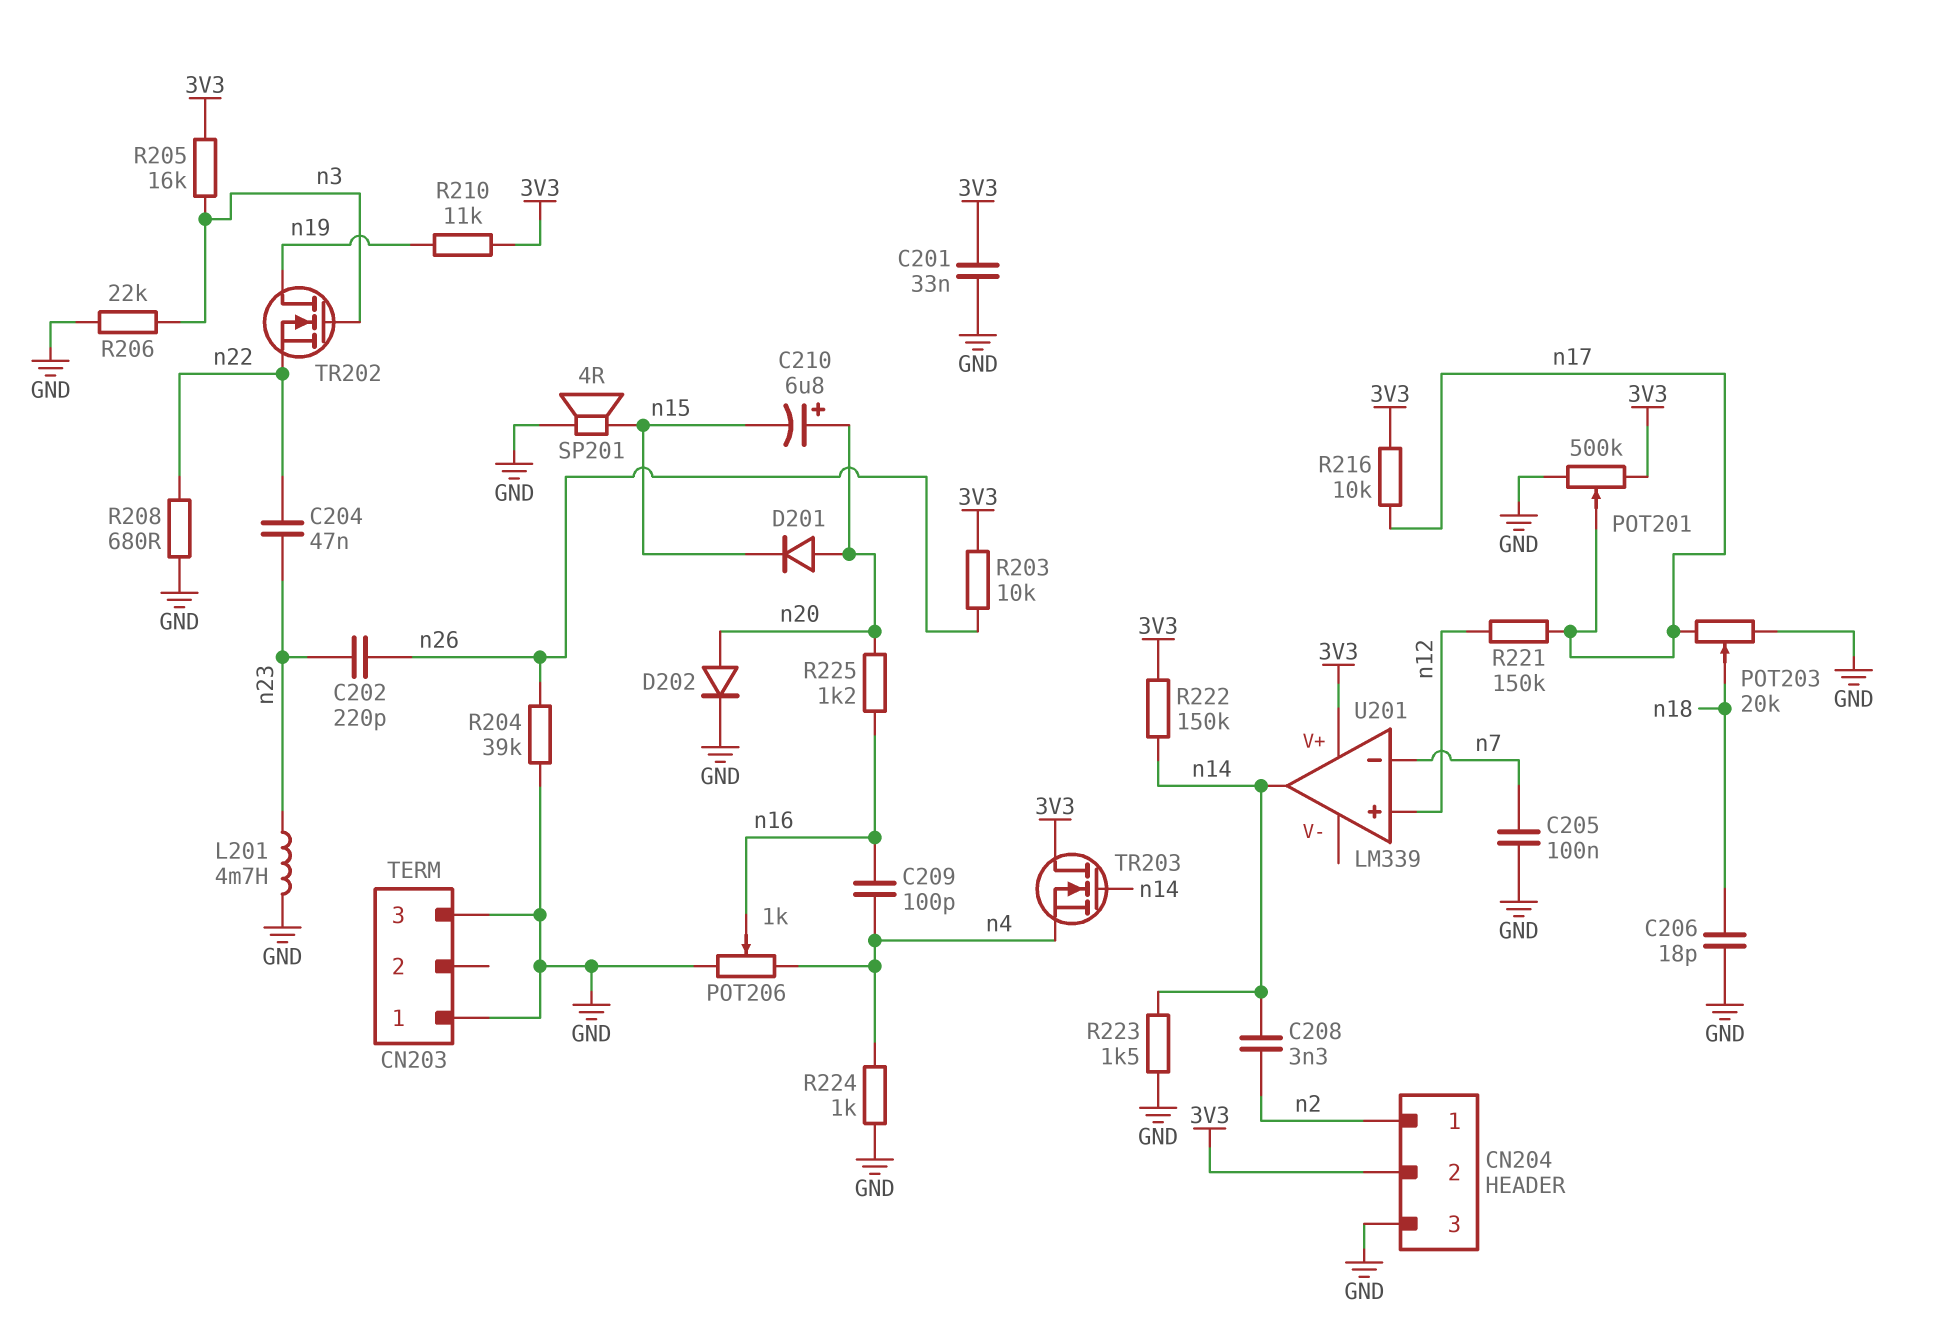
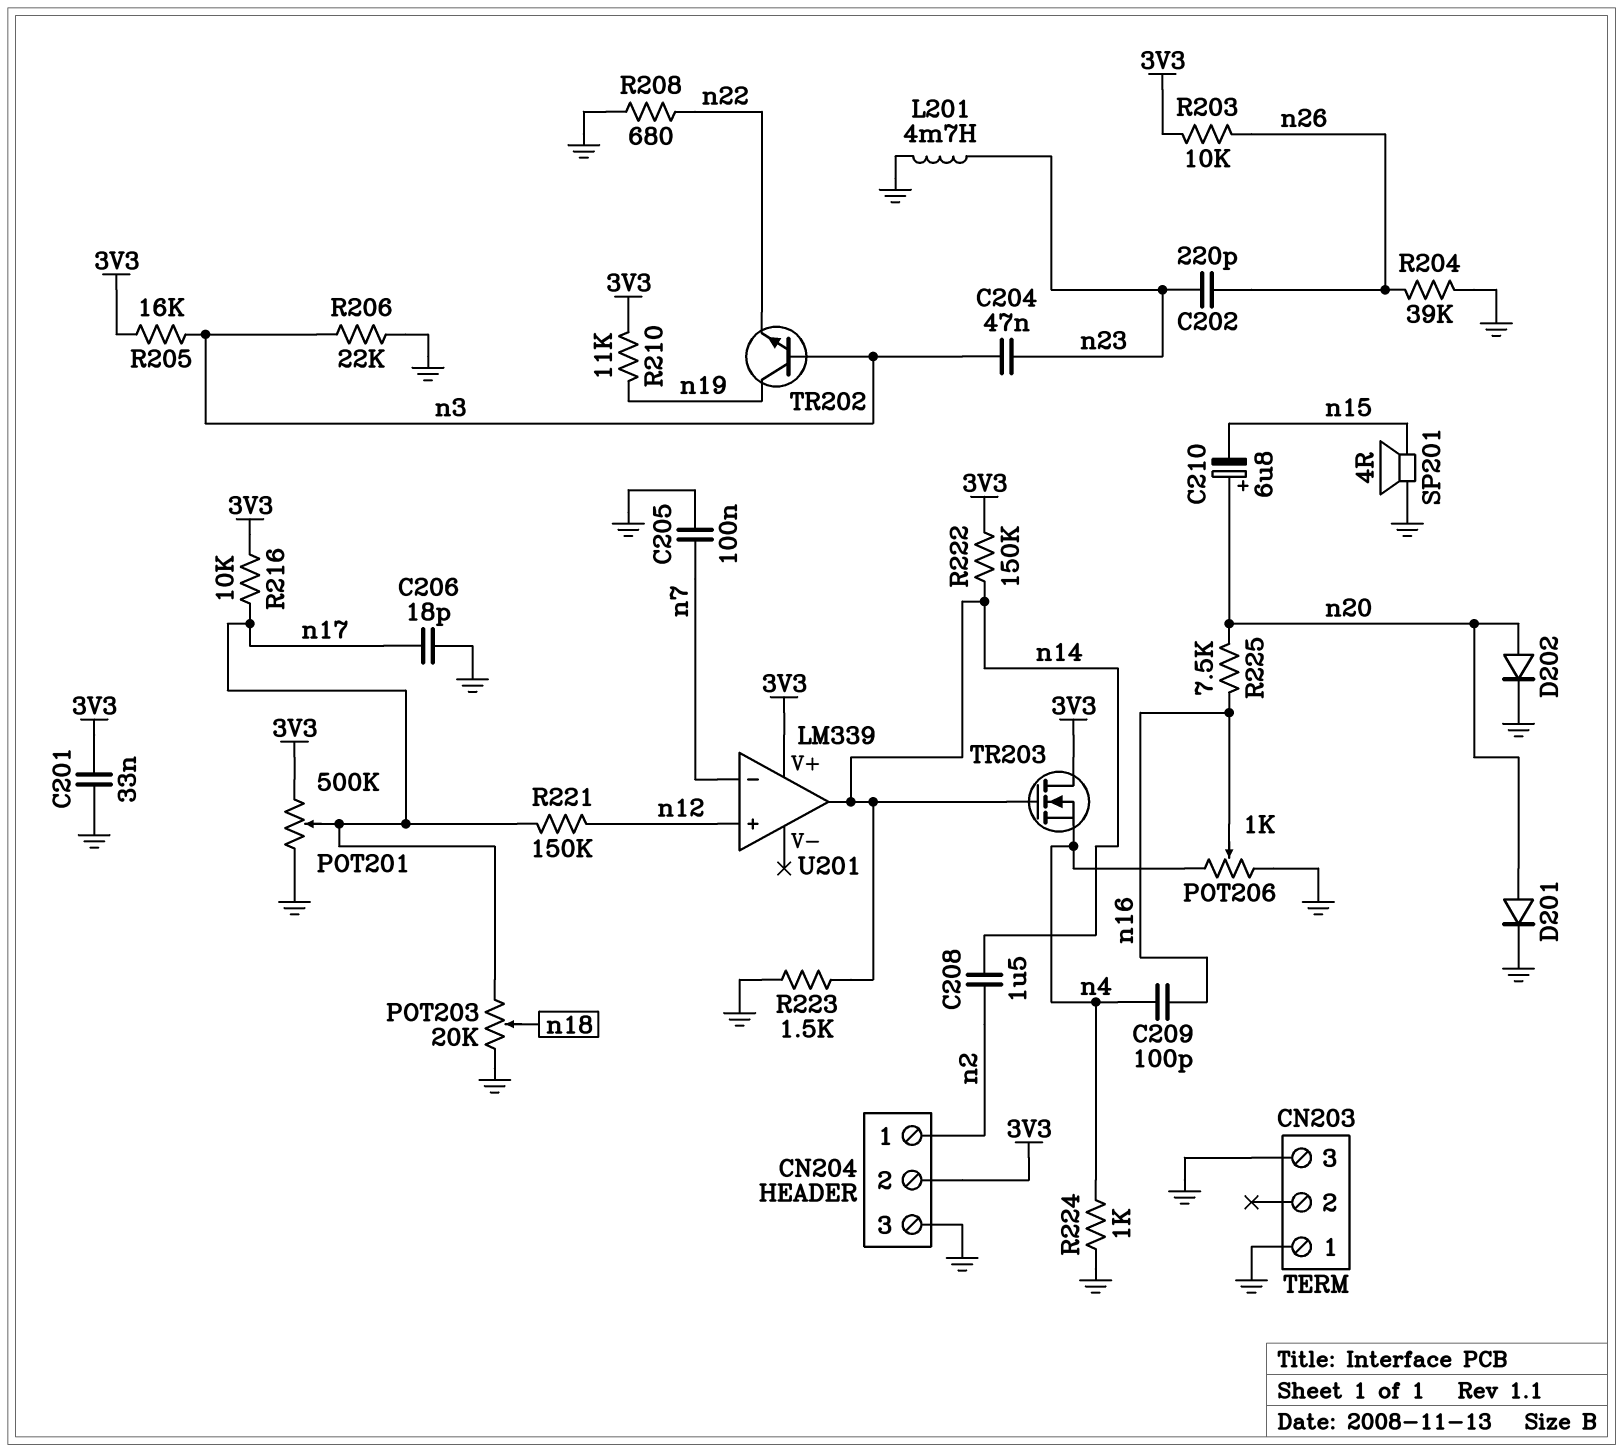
C204: 47nF (n22, n23) -> 47nF (n3, n23)
C206: 18pF (GND, n18) -> 18pF (GND, n17)
C208: 3.3nF (n2, n14) -> 1.5uF (n2, n14)
D201: diode (A n20, K n15) -> diode (A n20, K GND)
R225: 1.2k (n16, n20) -> 7.5k (n16, n20)
TR202: NMOS (G n3, D n19, S n22) -> NPN (B n3, C n19, E n22)

